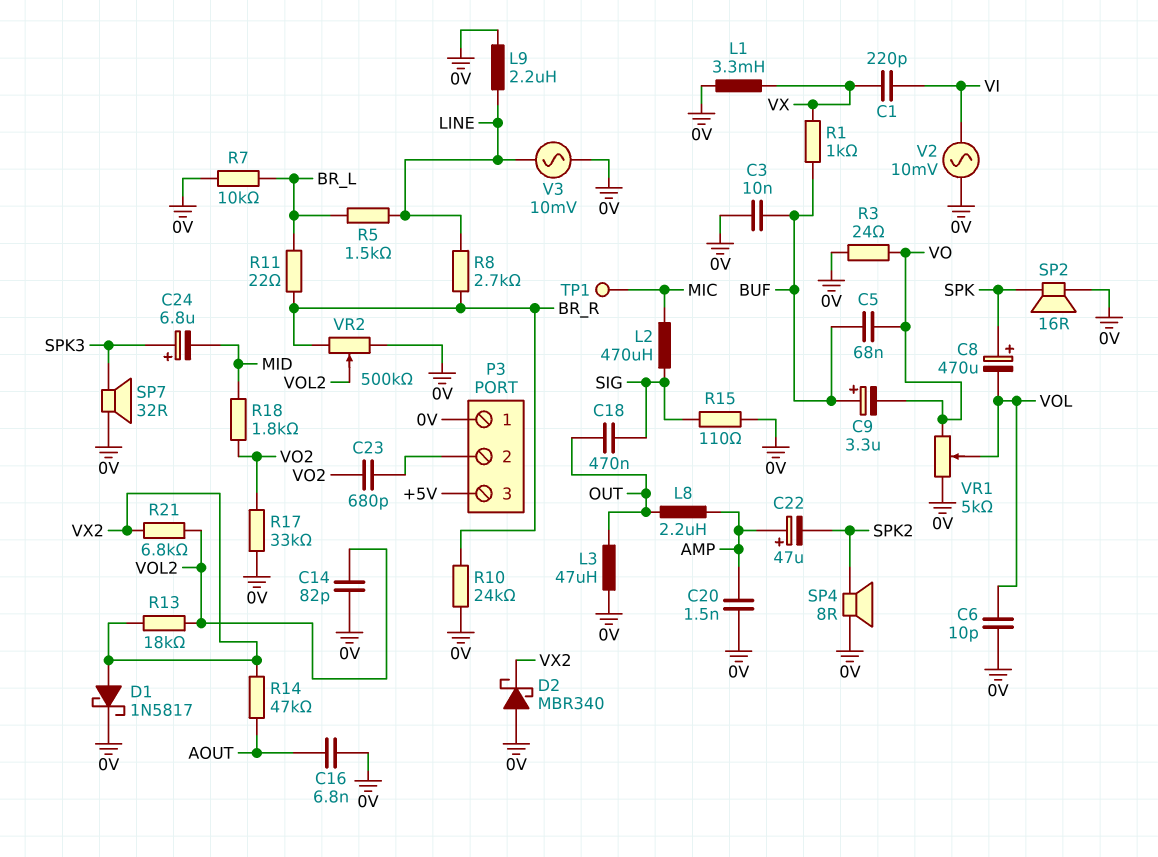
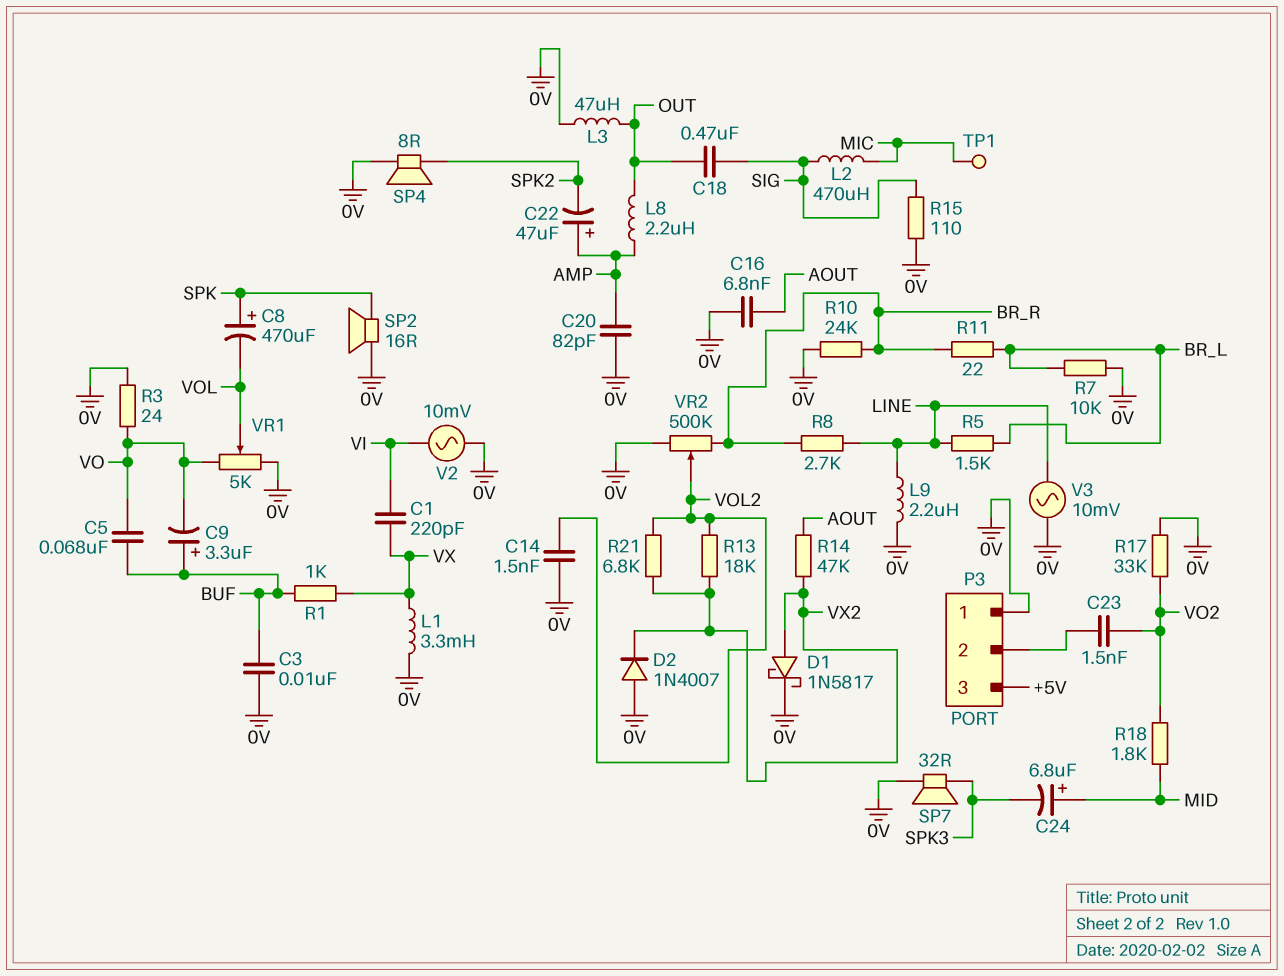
C6: 10pF (0V, VOL) -> none
C14: 82pF (0V, VOL2) -> 1.5nF (0V, VOL2)
C20: 1.5nF (0V, AMP) -> 82pF (0V, AMP)
C23: 680pF (P3/2, VO2) -> 1.5nF (P3/2, VO2)
C24: 6.8uF (plus SPK3, minus MID) -> 6.8uF (plus MID, minus SPK3)
D2: schottky MBR340 (A 0V, K VX2) -> diode 1N4007 (A 0V, K VX2)

